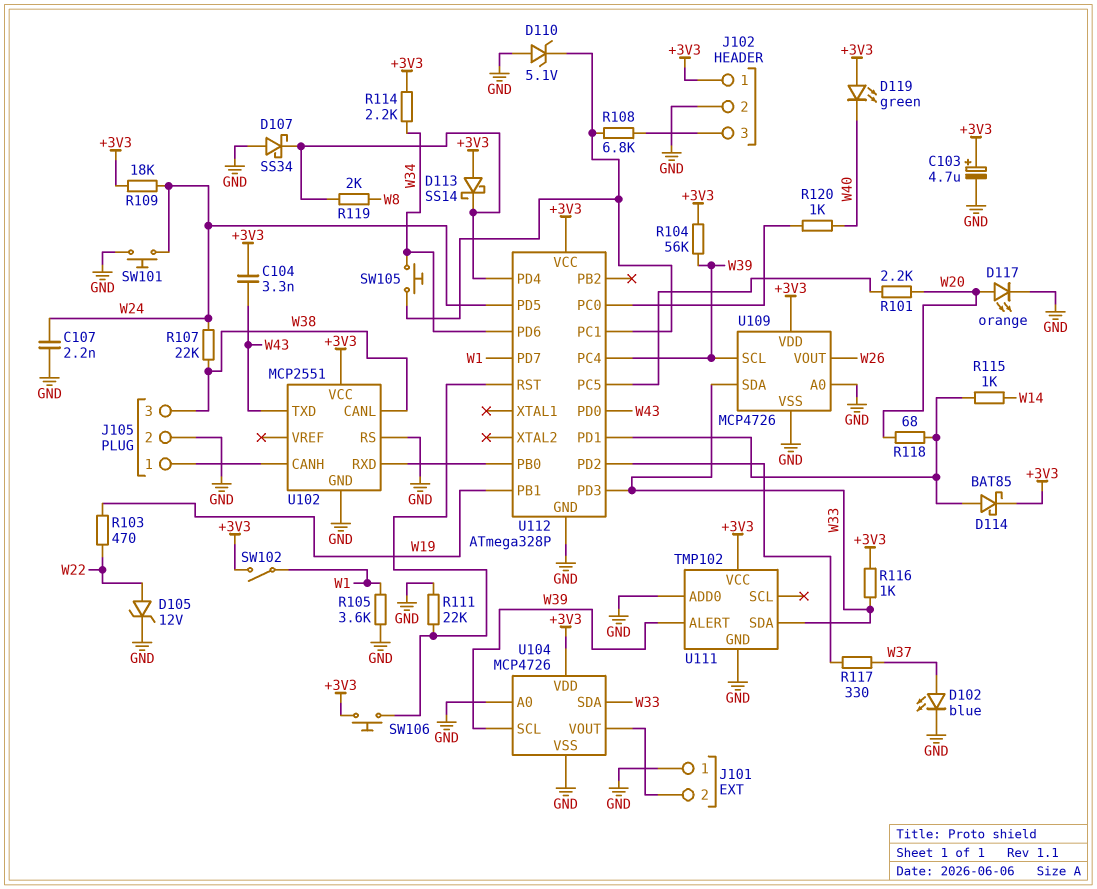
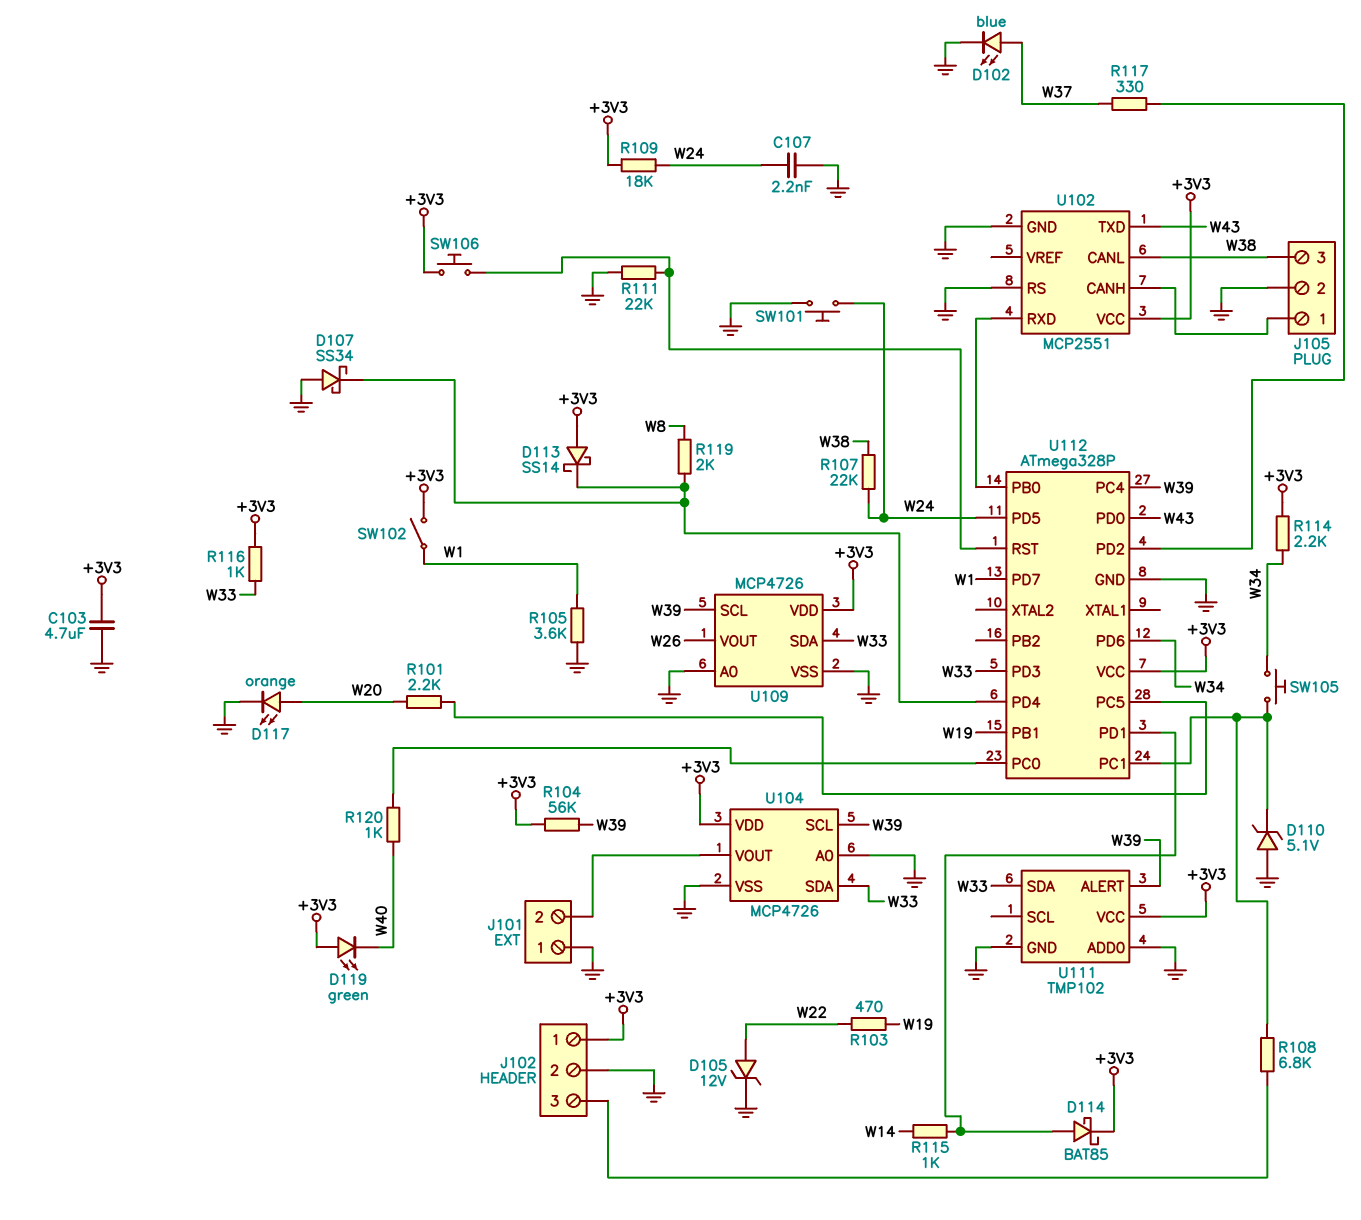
C103: 4.7uF (plus +3V3, minus GND) -> 4.7uF (+3V3, GND)
C104: 3.3nF (+3V3, W43) -> none
R118: 68 (U112/PD1, W20) -> none

